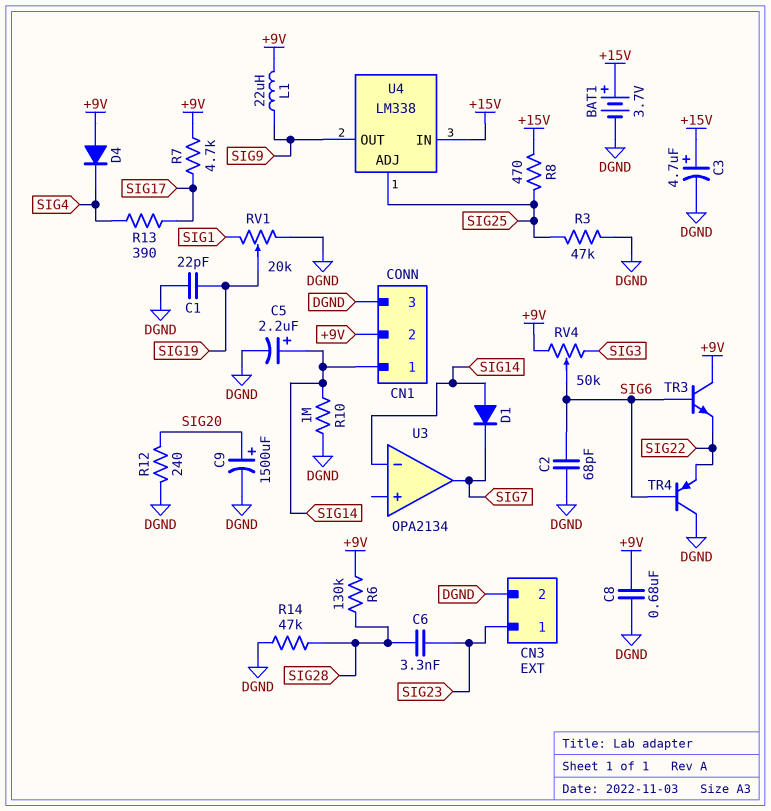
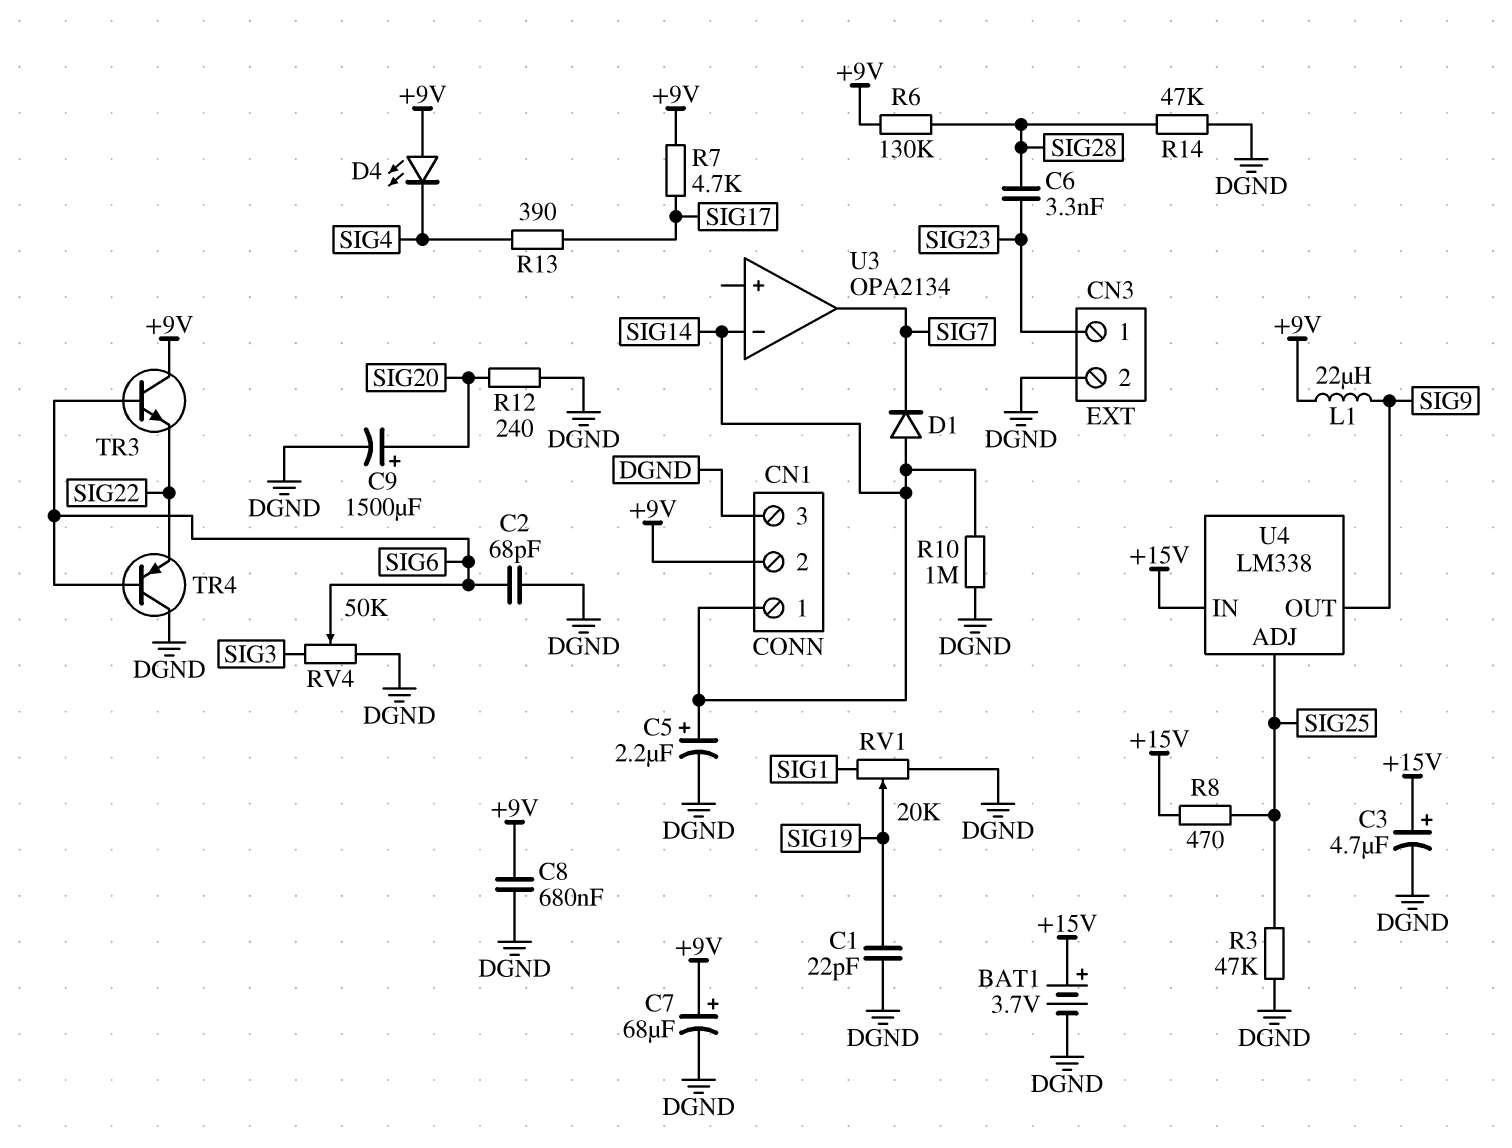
C7: none -> 68uF (plus +9V, minus DGND)
D4: diode (A +9V, K SIG4) -> LED (A +9V, K SIG4)
RV4: 50k (+9V, SIG3, wiper SIG6) -> 50k (DGND, SIG3, wiper SIG6)

